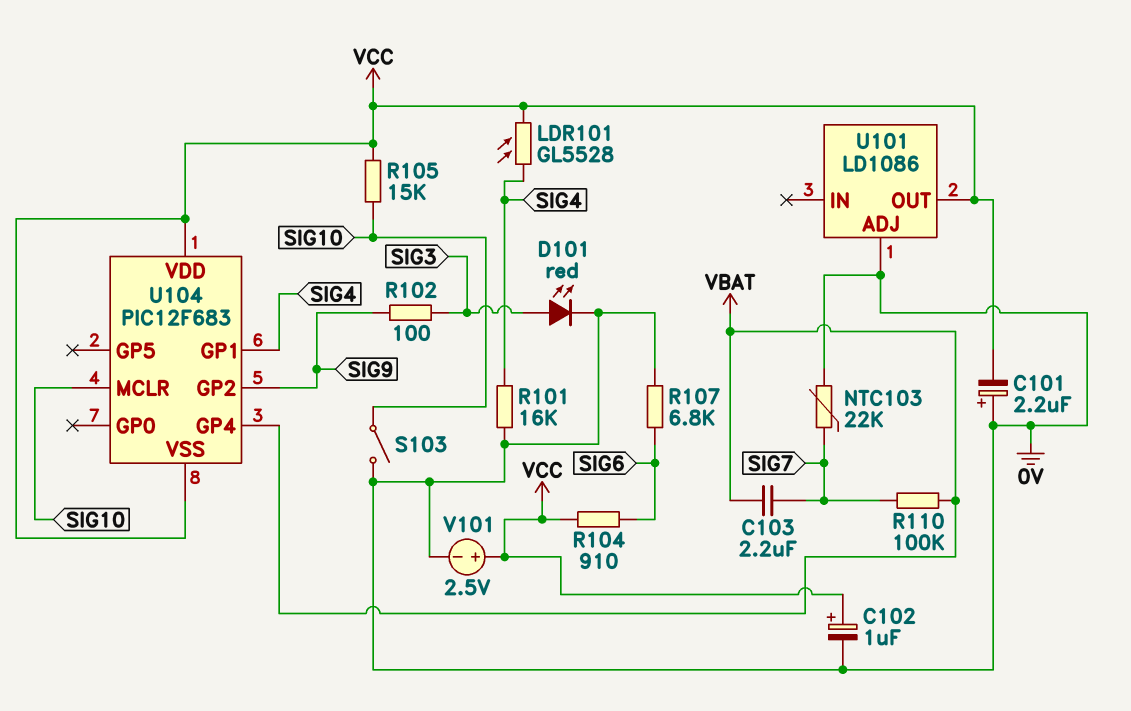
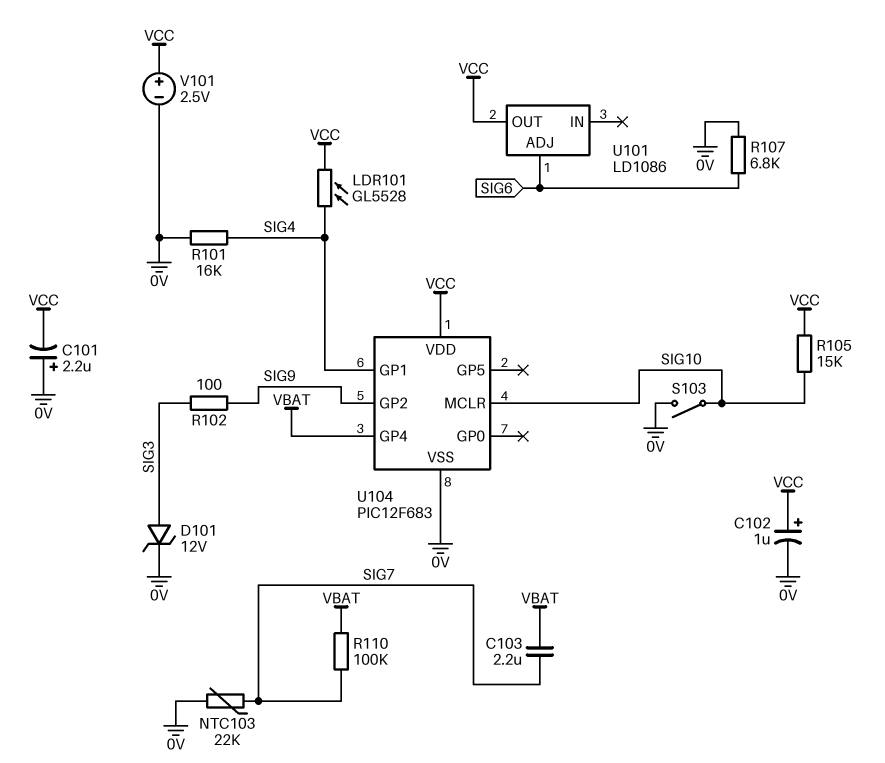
D101: LED red (A SIG3, K 0V) -> zener 12V (A SIG3, K 0V)
R104: 910 (SIG6, VCC) -> none
U101 pin ADJ: 0V -> SIG6
U104 pin VSS: VCC -> 0V

